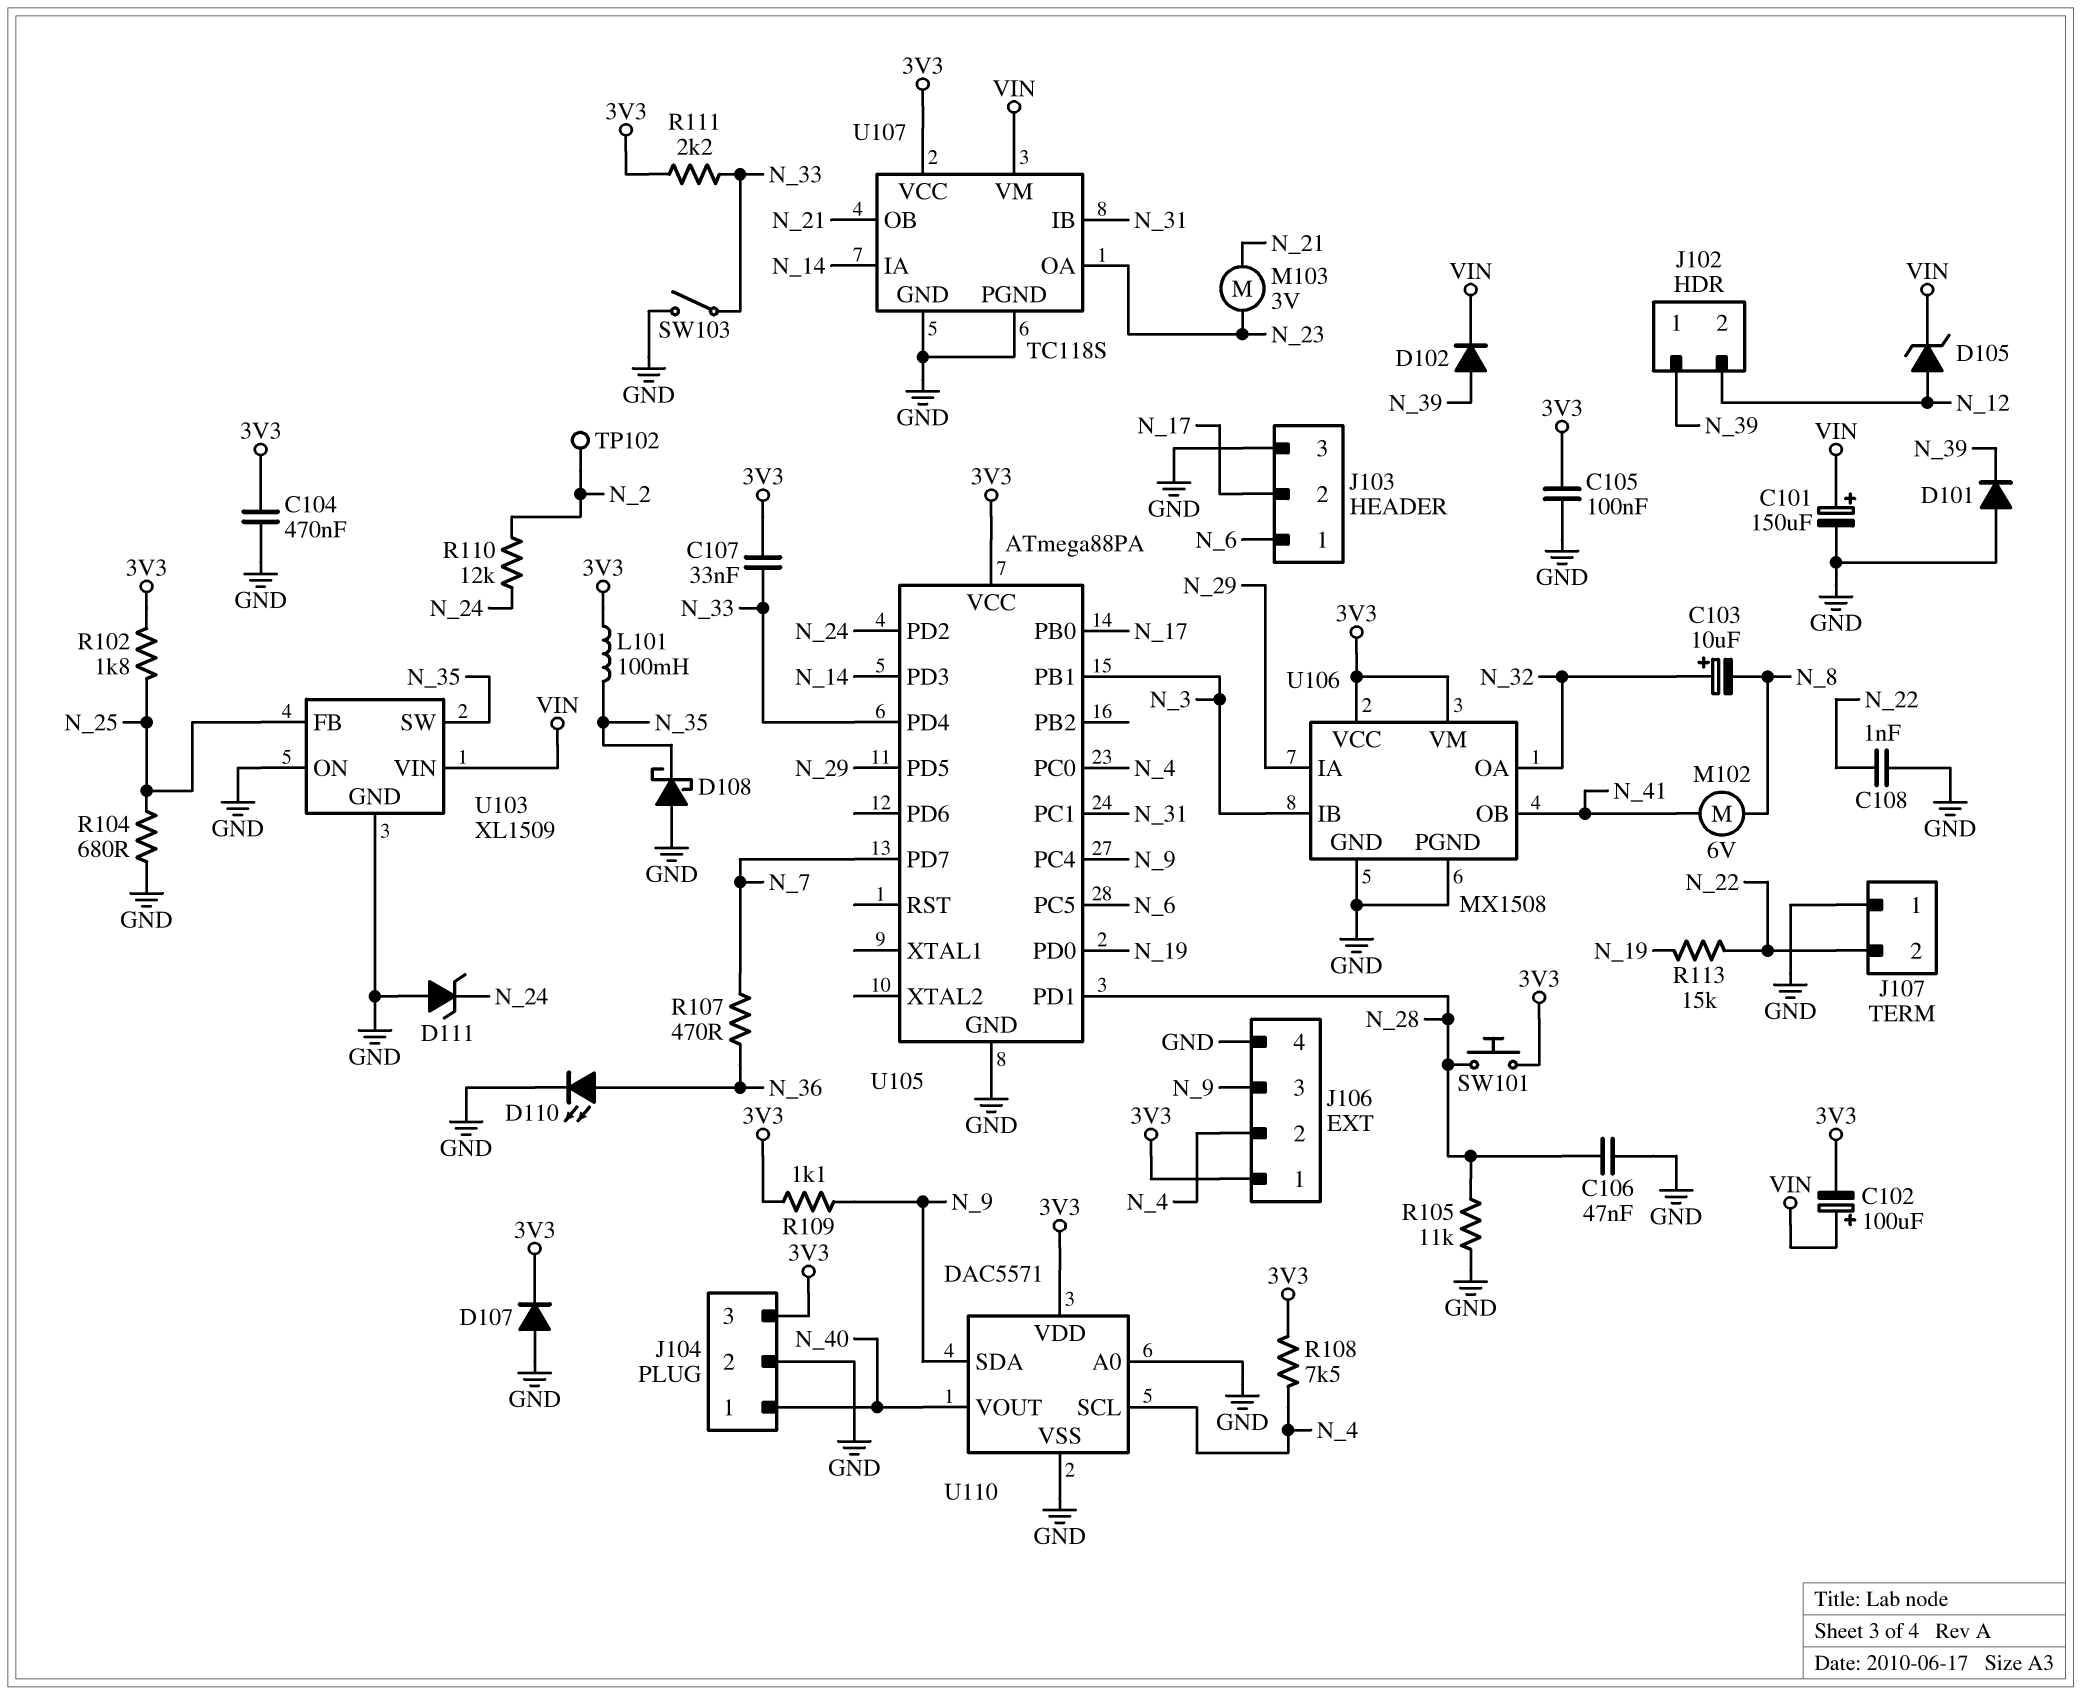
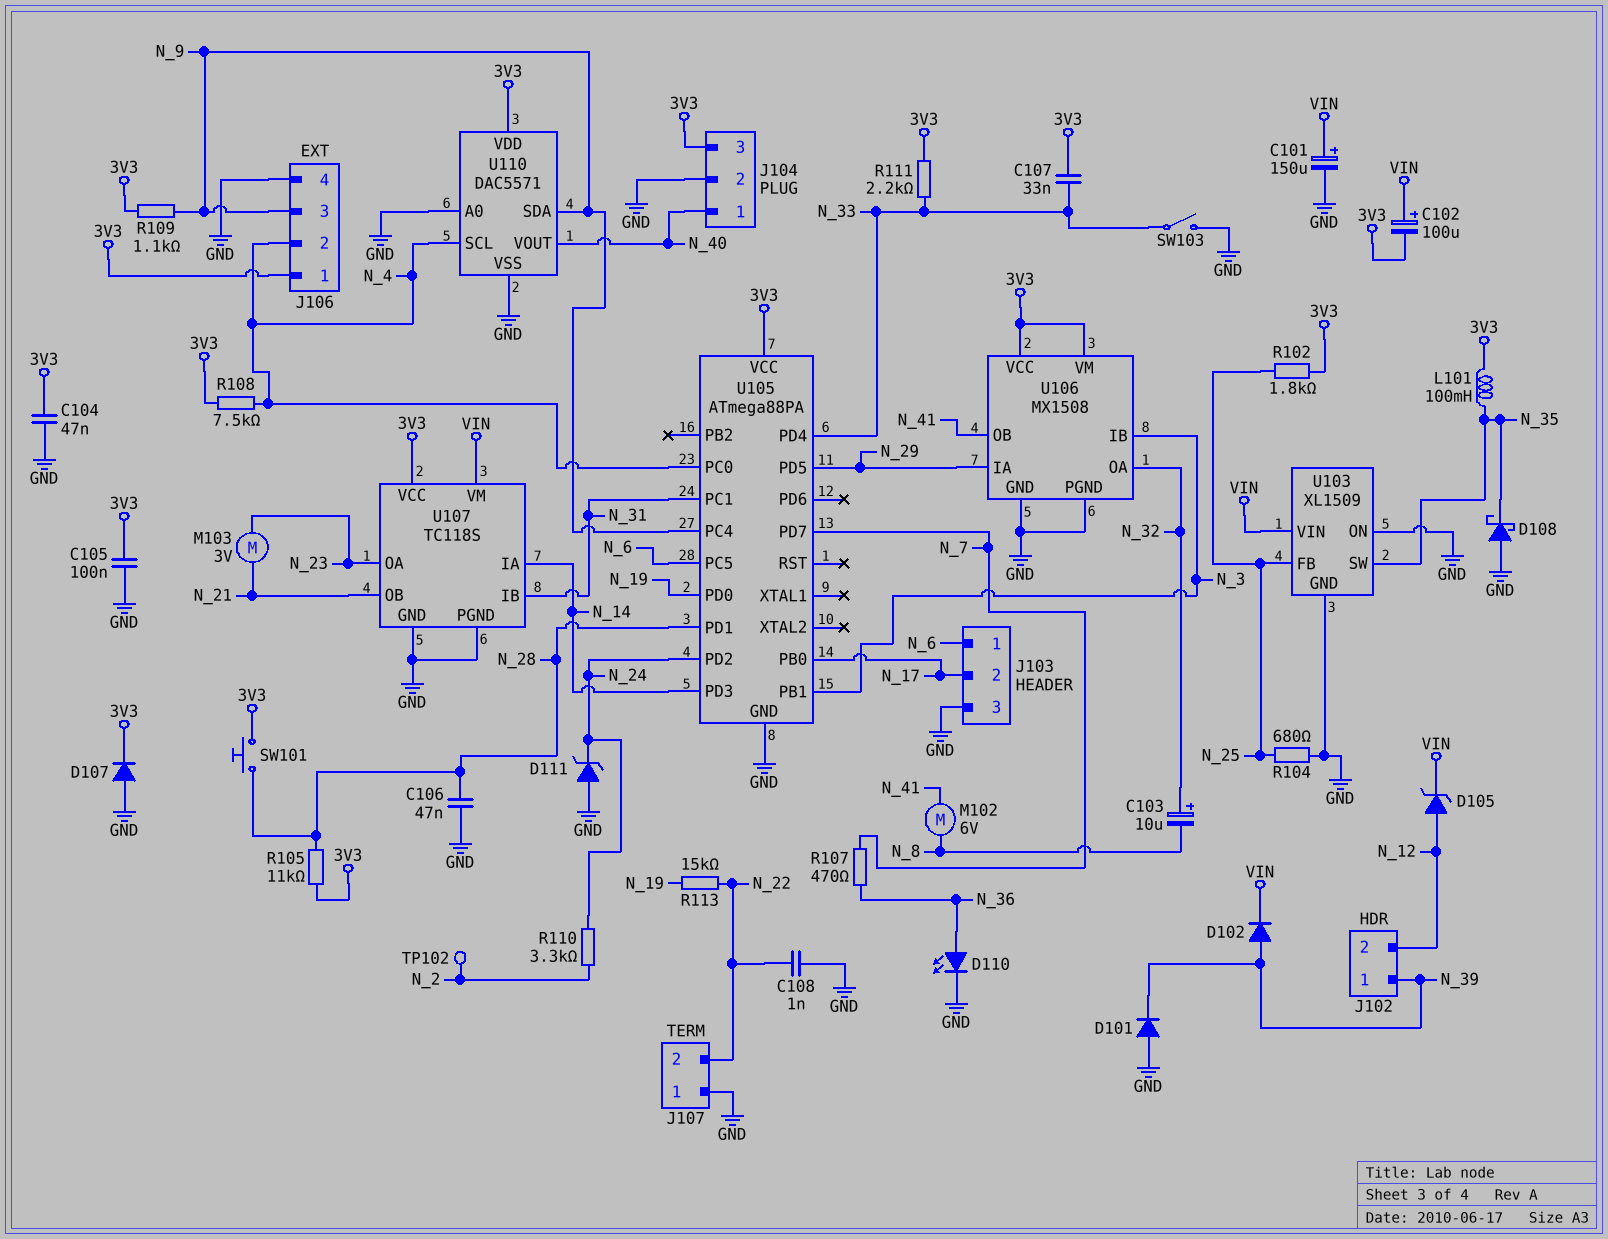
C104: 470nF (3V3, GND) -> 47nF (3V3, GND)
R105: 11k (GND, N_28) -> 11k (3V3, N_28)
R110: 12k (N_2, N_24) -> 3.3k (N_2, N_24)

